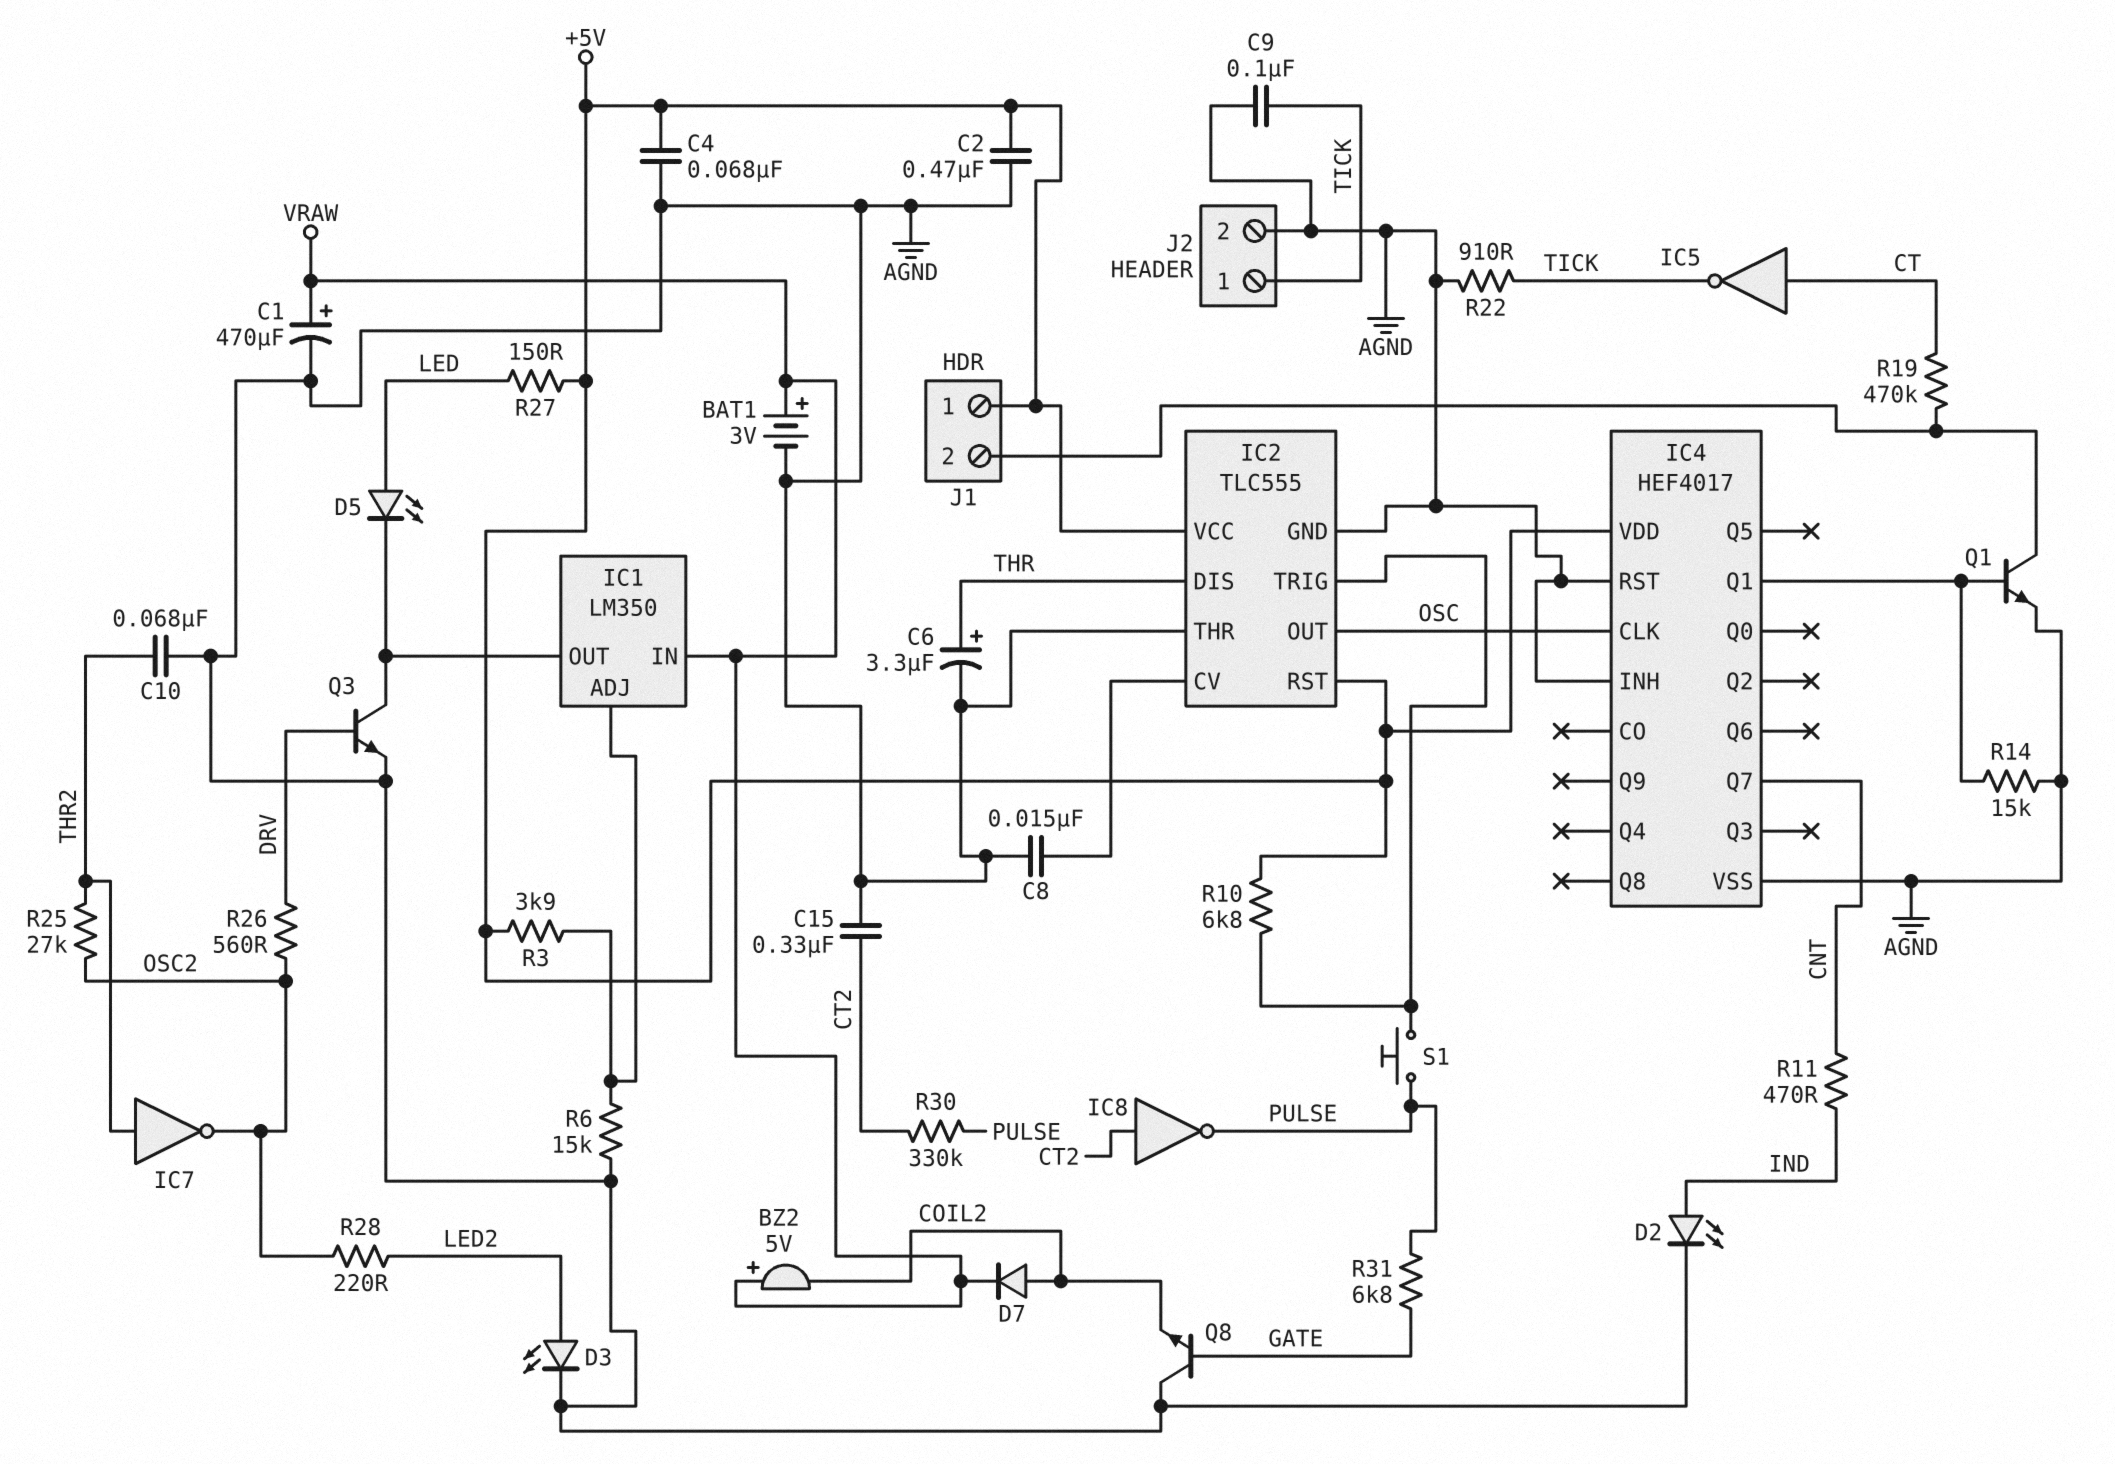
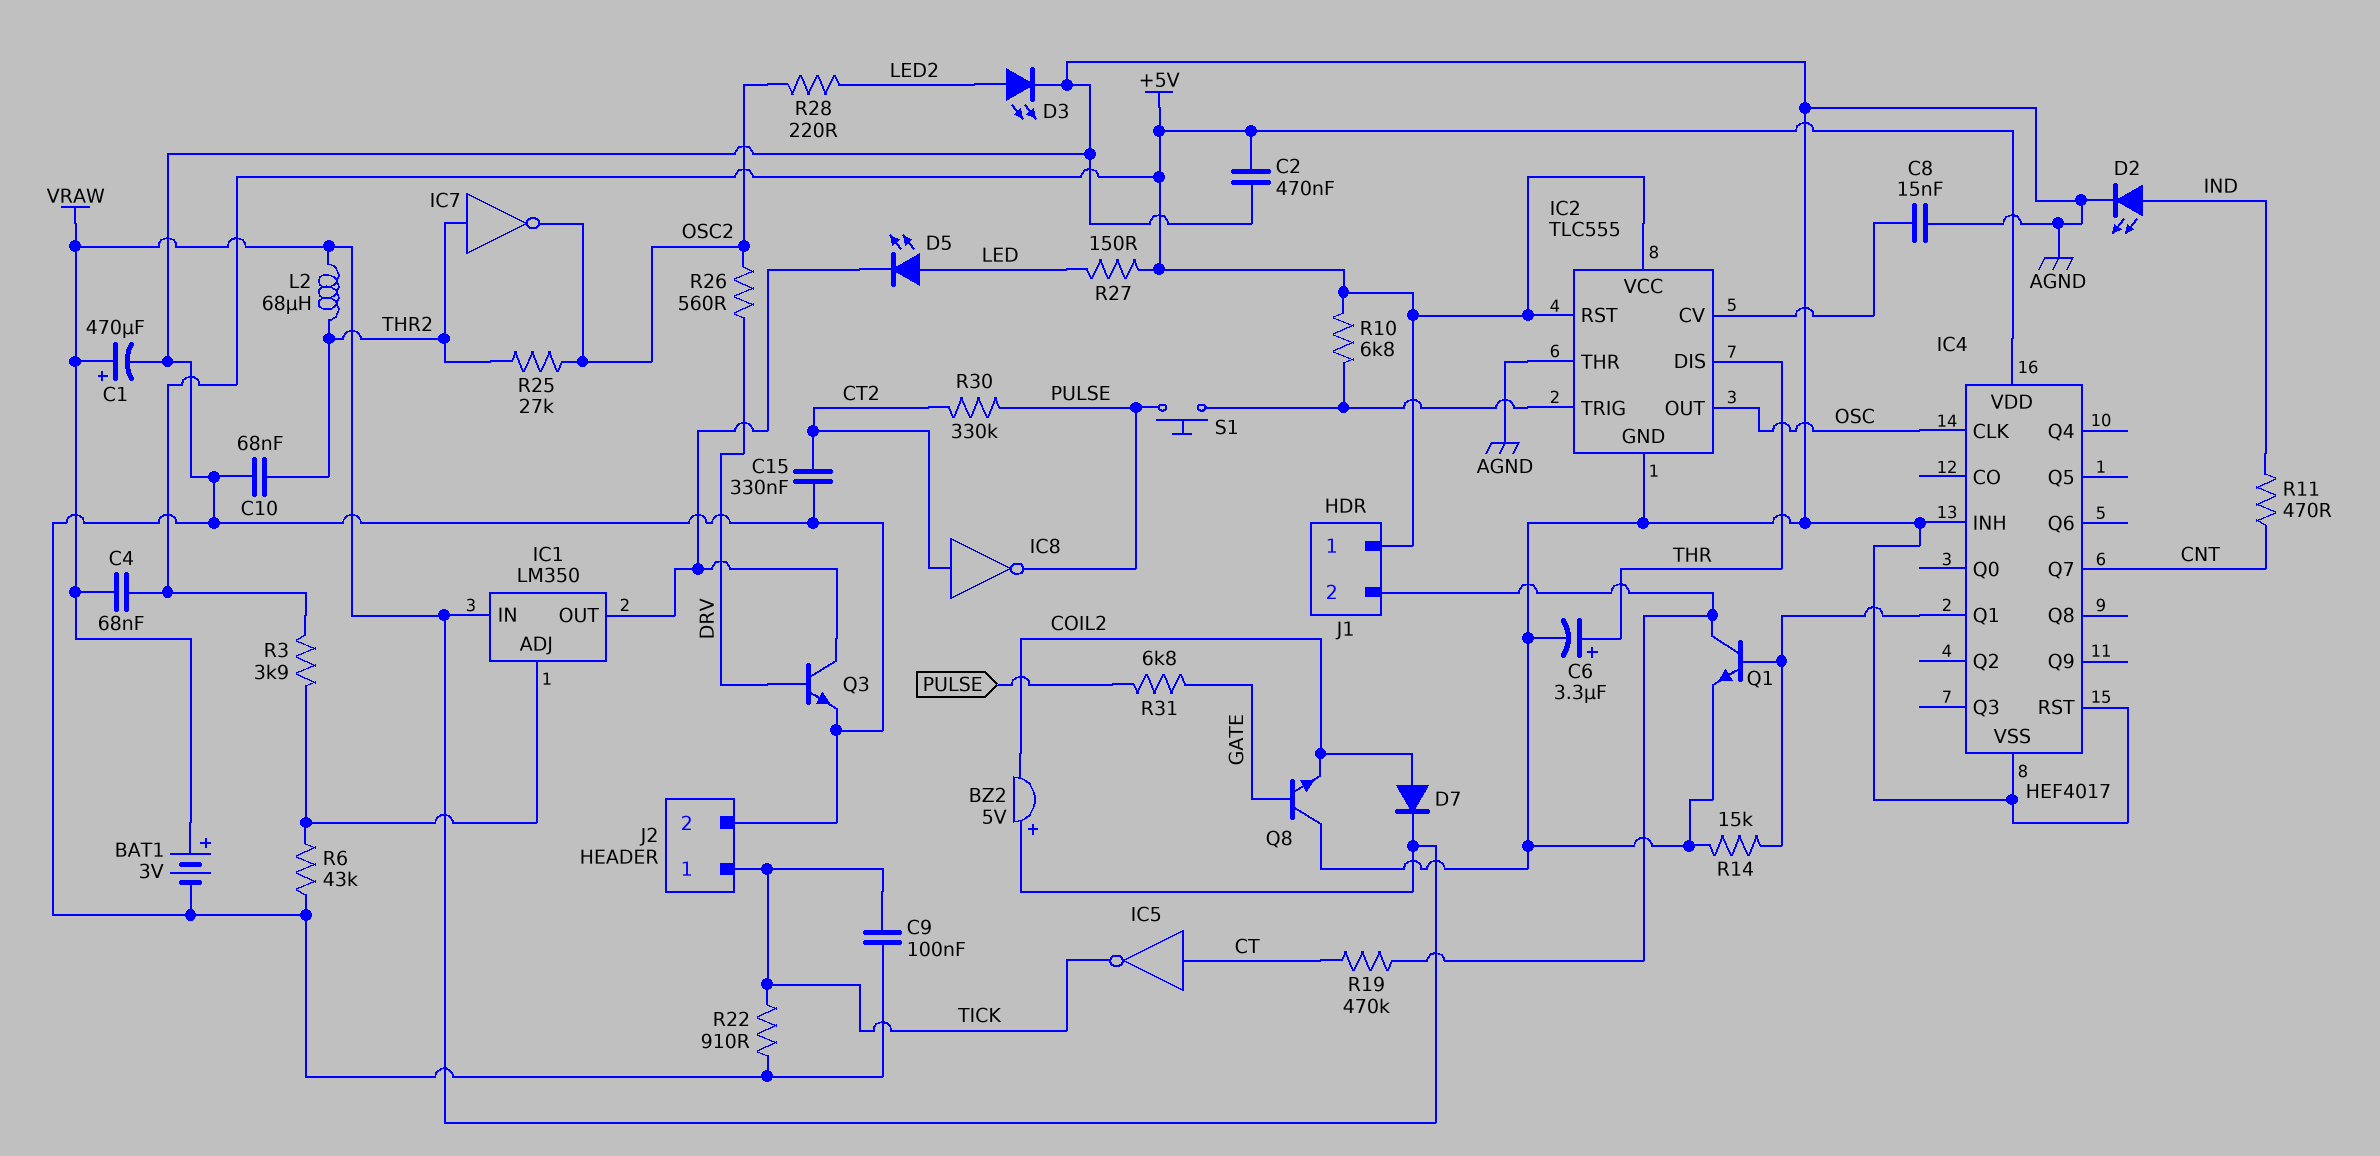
C4: 68nF (+5V, AGND) -> 68nF (+5V, VRAW)
L2: none -> 68uH (THR2, VRAW)
R6: 15k (AGND, IC1/ADJ) -> 43k (AGND, IC1/ADJ)

